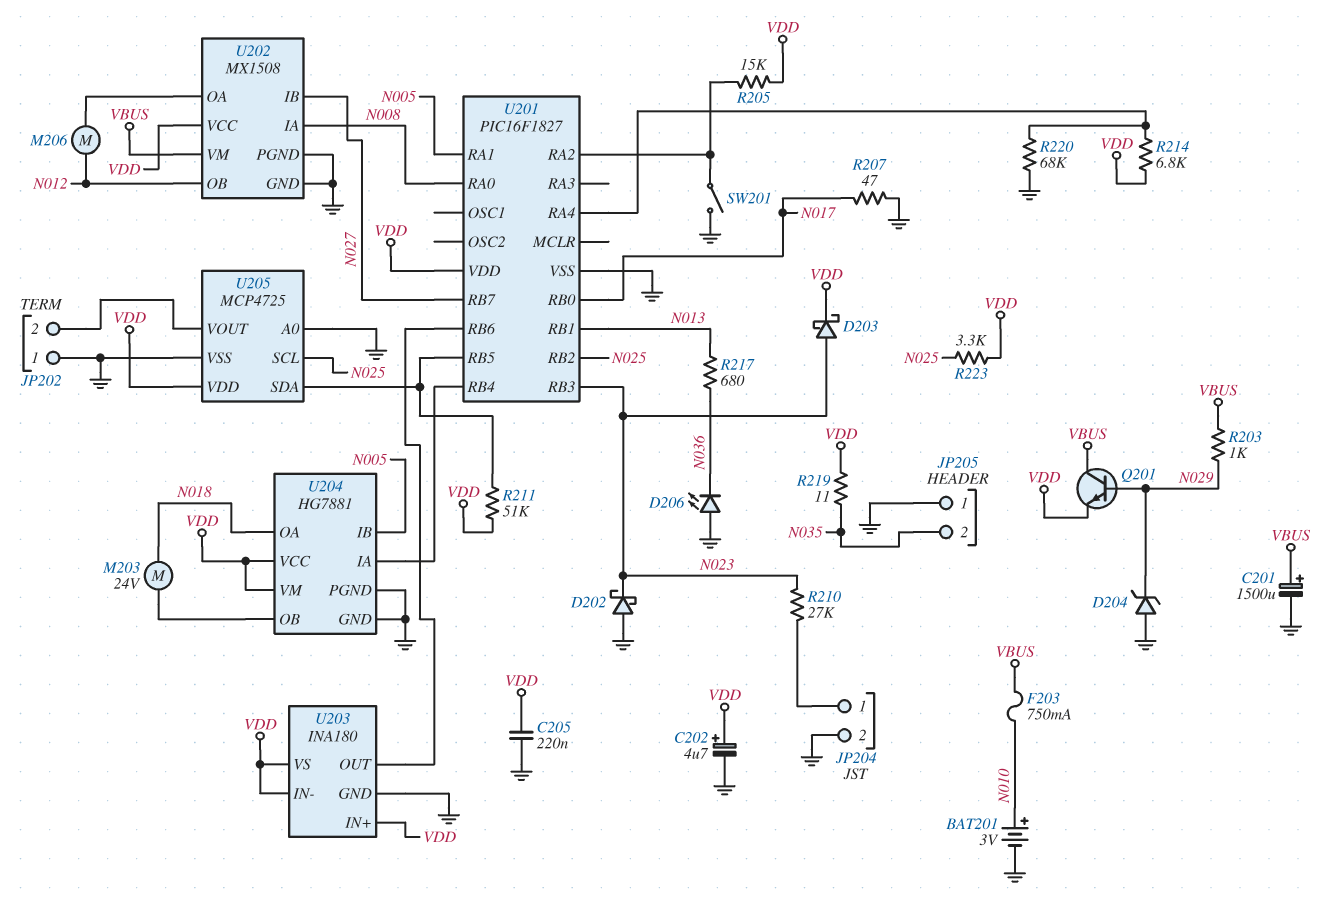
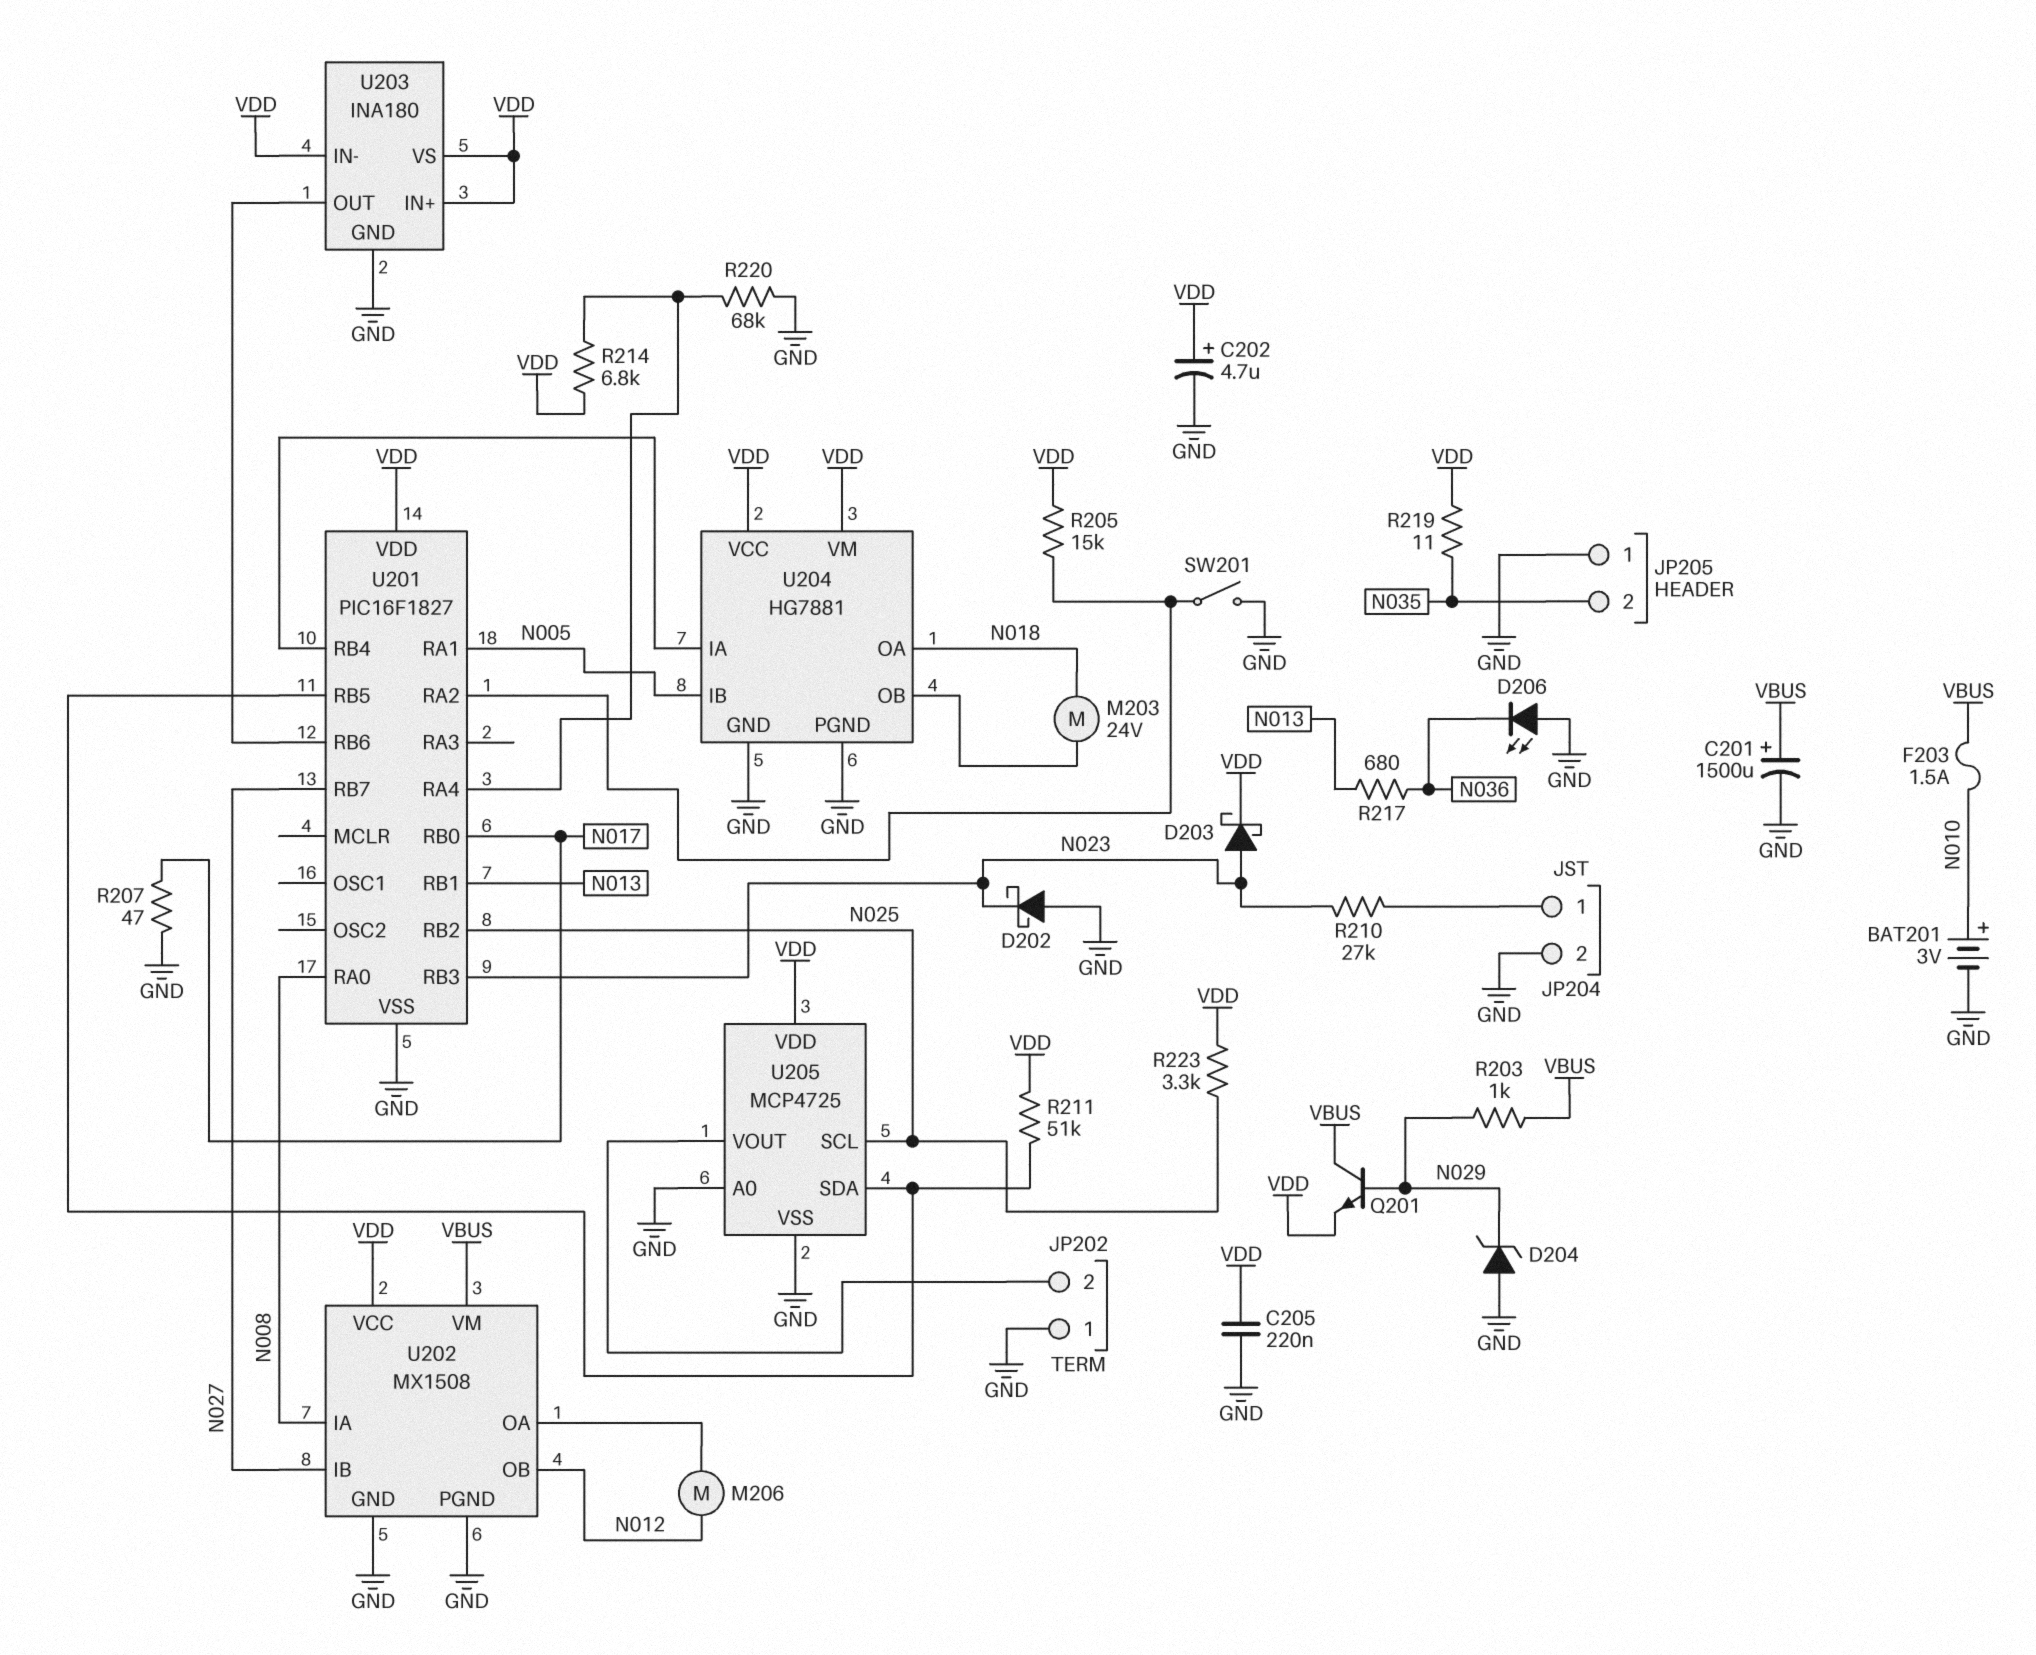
F203: 750mA (N010, VBUS) -> 1.5A (N010, VBUS)

